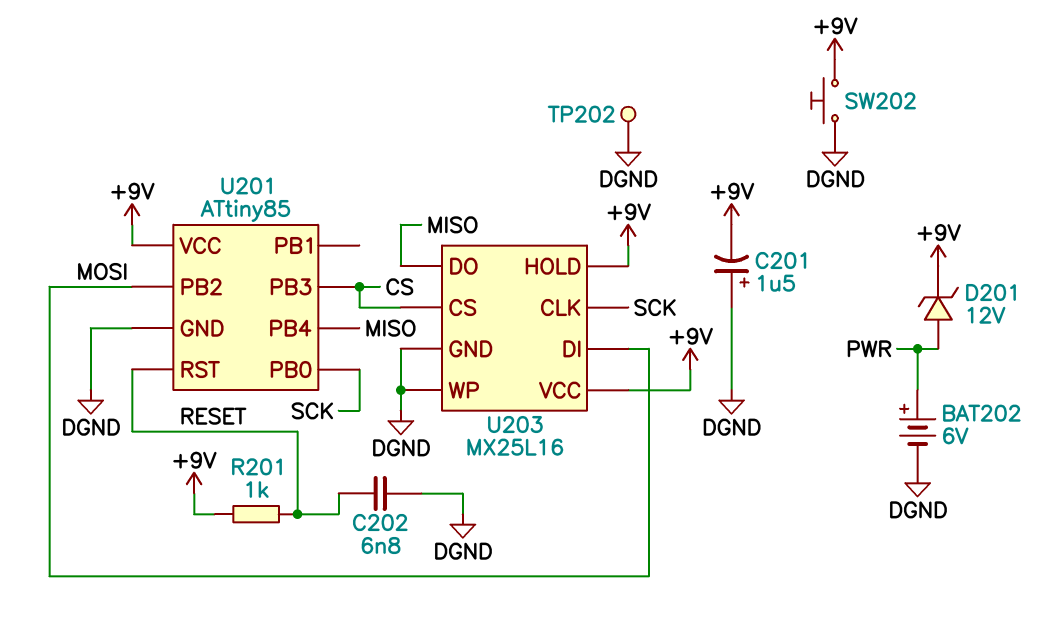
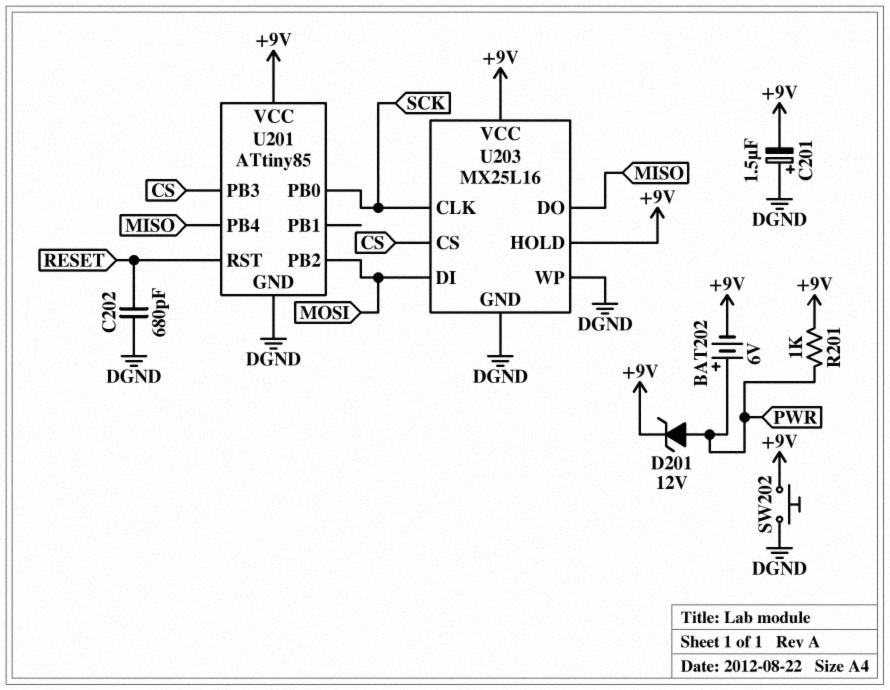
BAT202: 6V (plus PWR, minus DGND) -> 6V (plus PWR, minus +9V)
C202: 6.8nF (DGND, RESET) -> 680pF (DGND, RESET)
R201: 1k (+9V, RESET) -> 1k (+9V, PWR)
TP202: test point (DGND) -> none

